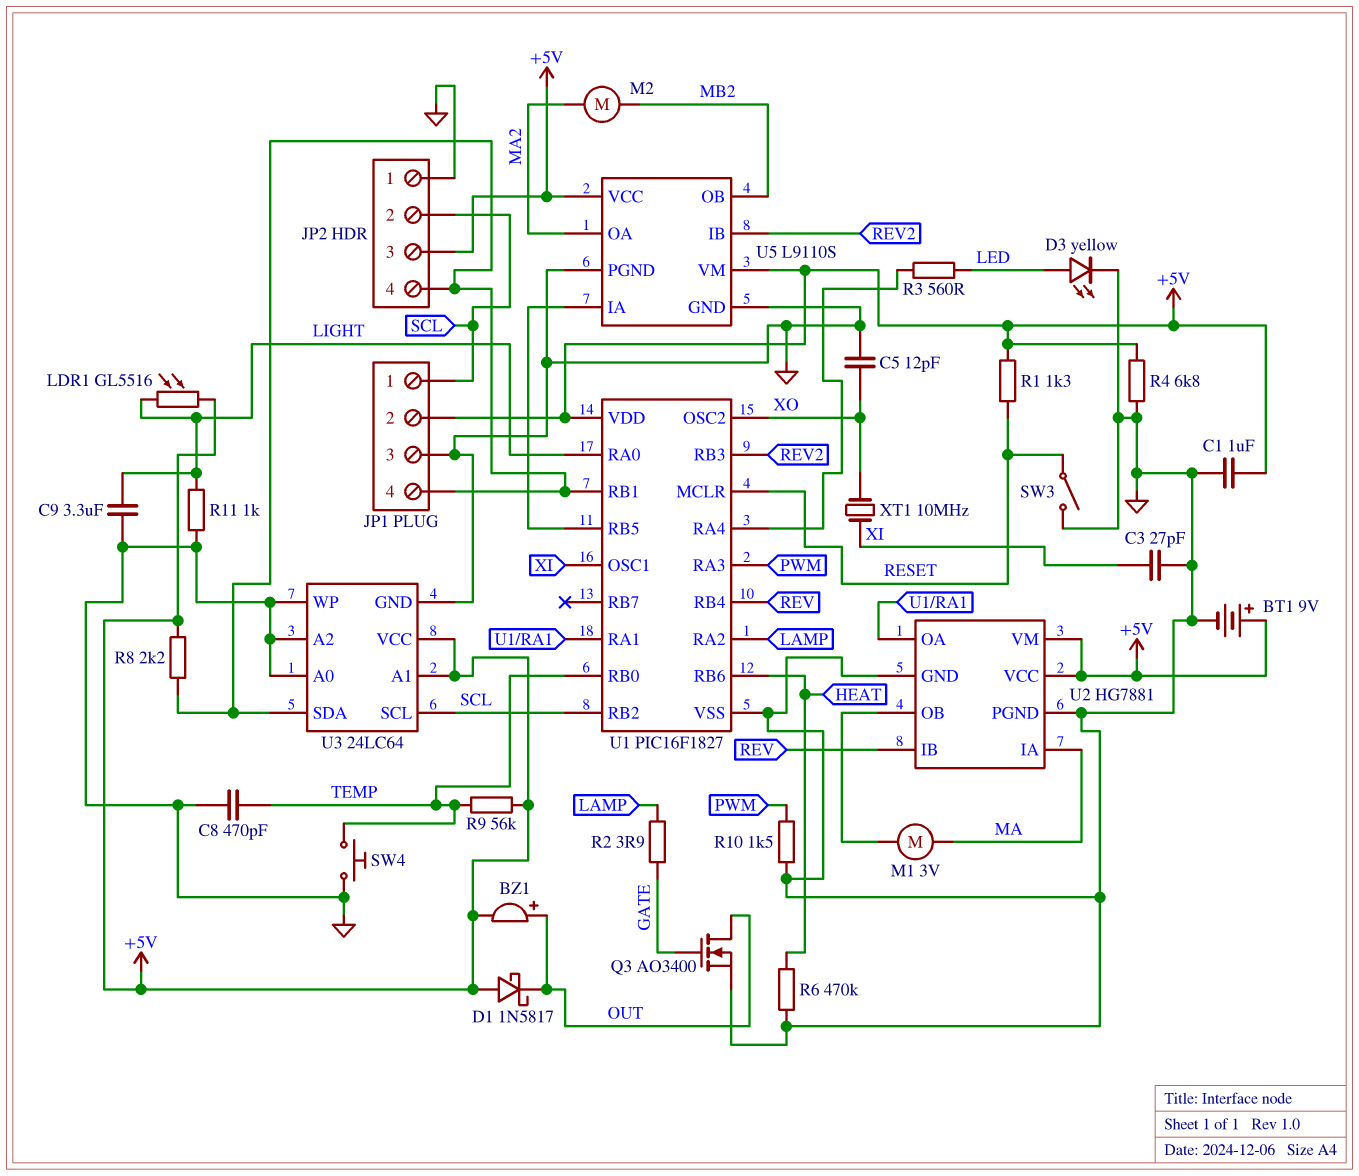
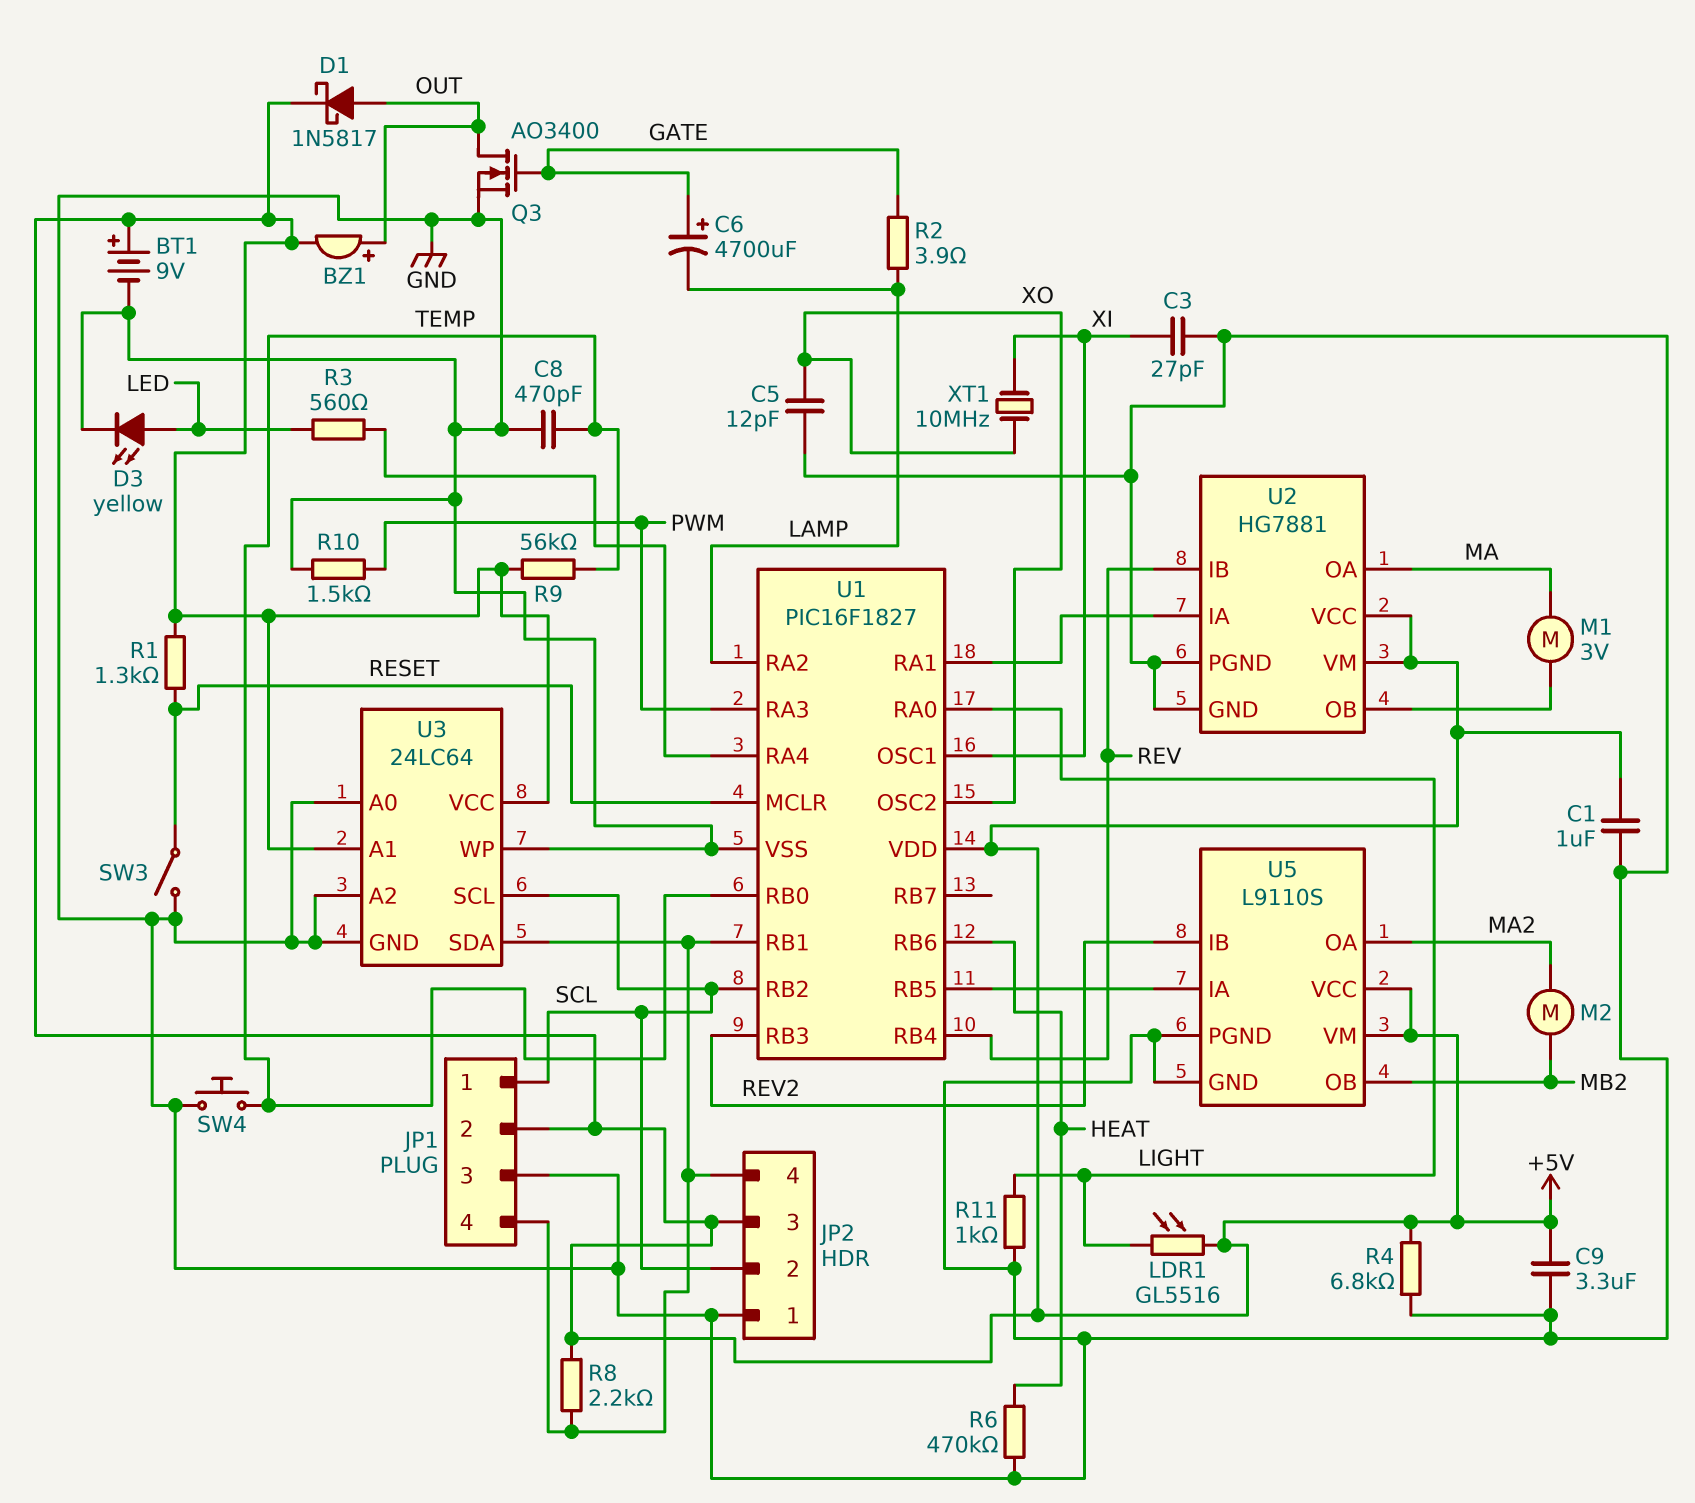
C6: none -> 4700uF (plus GATE, minus LAMP)
C9: 3.3uF (GND, LIGHT) -> 3.3uF (+5V, GND)
D1: schottky 1N5817 (A +5V, K OUT) -> schottky 1N5817 (A OUT, K +5V)
U2 pin IA: MA -> U1/RA1
U2 pin OA: U1/RA1 -> MA

